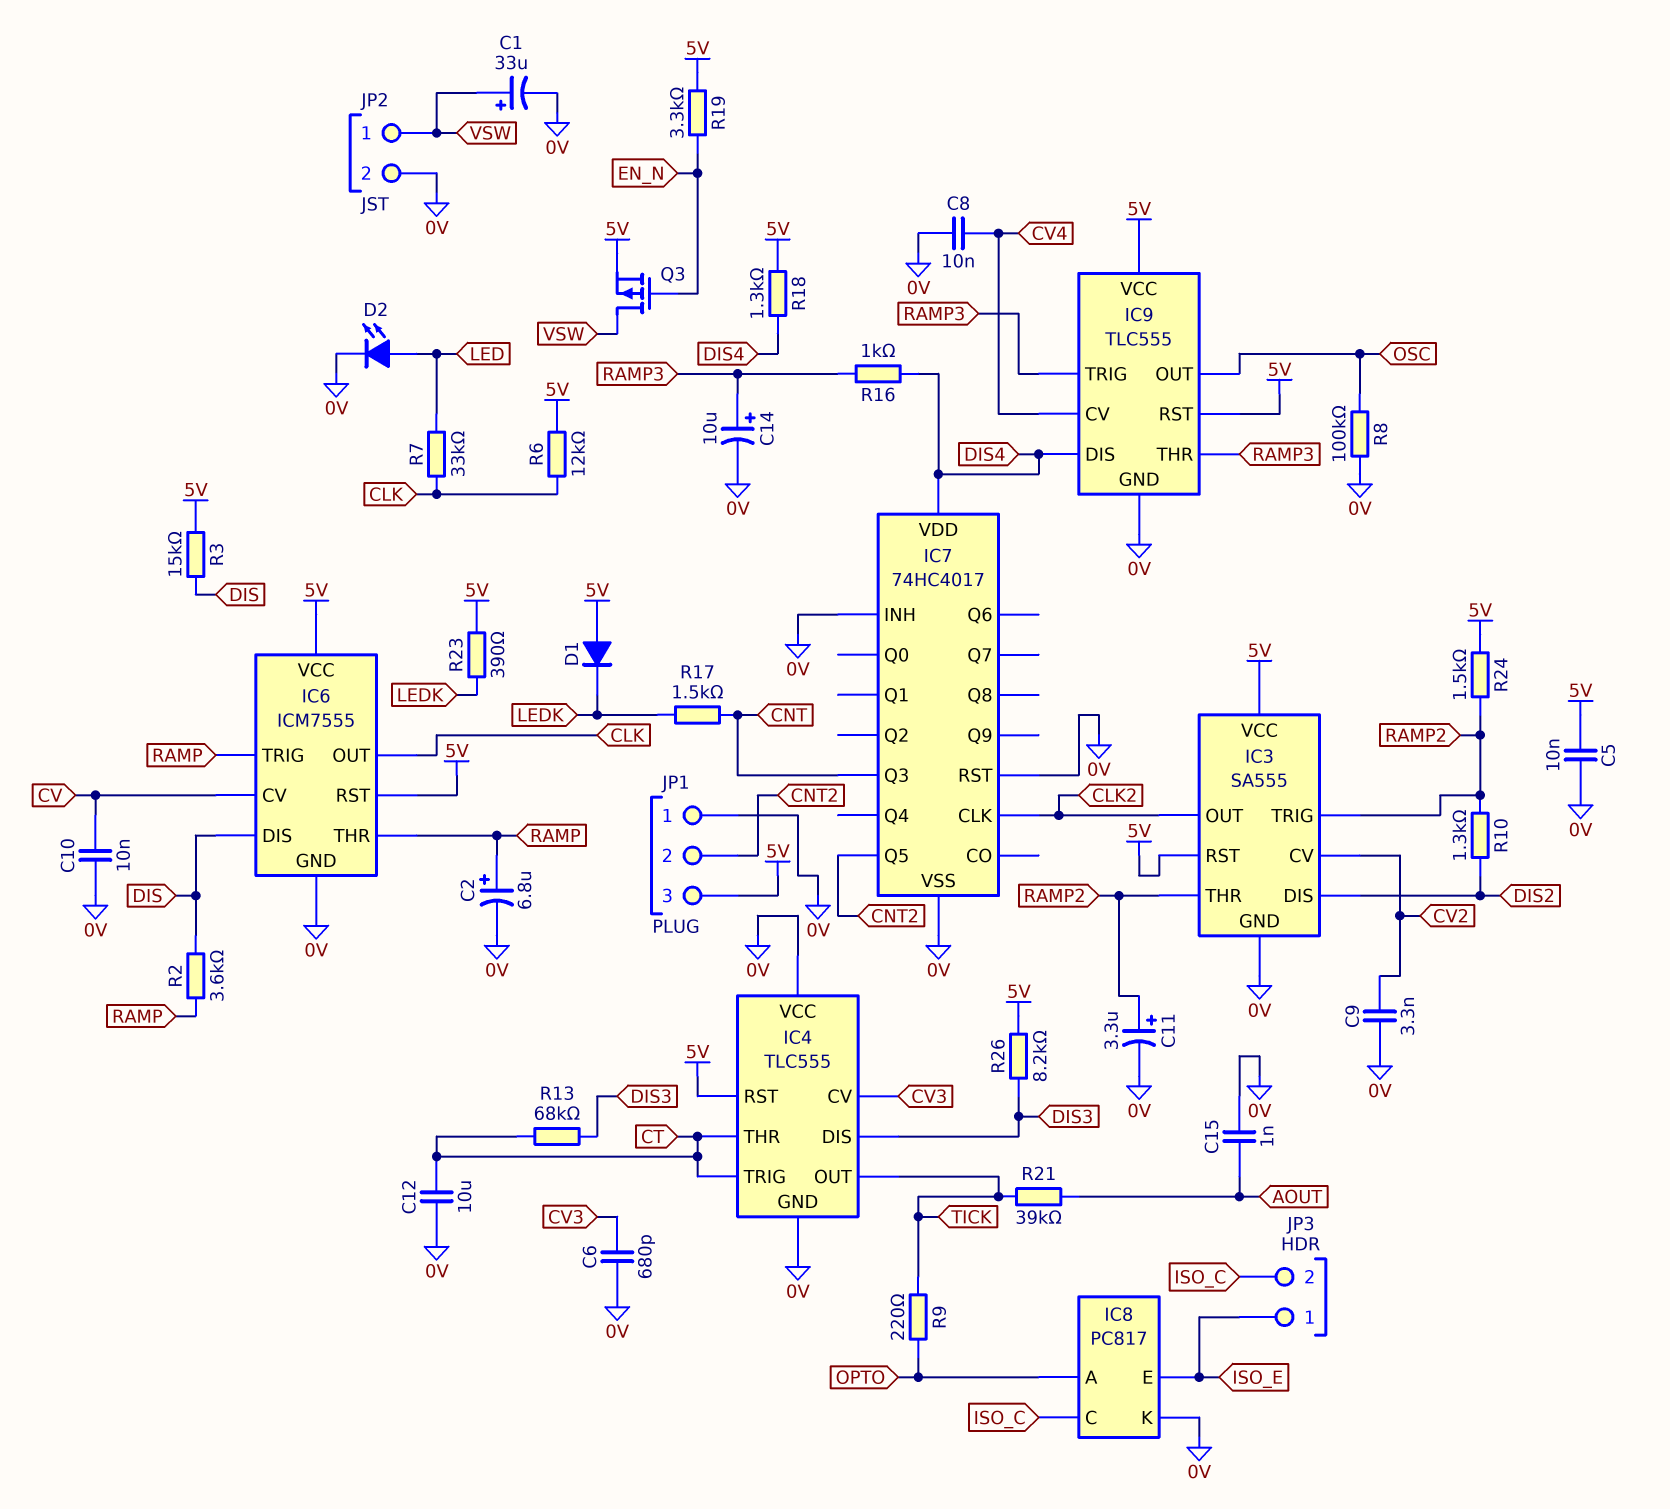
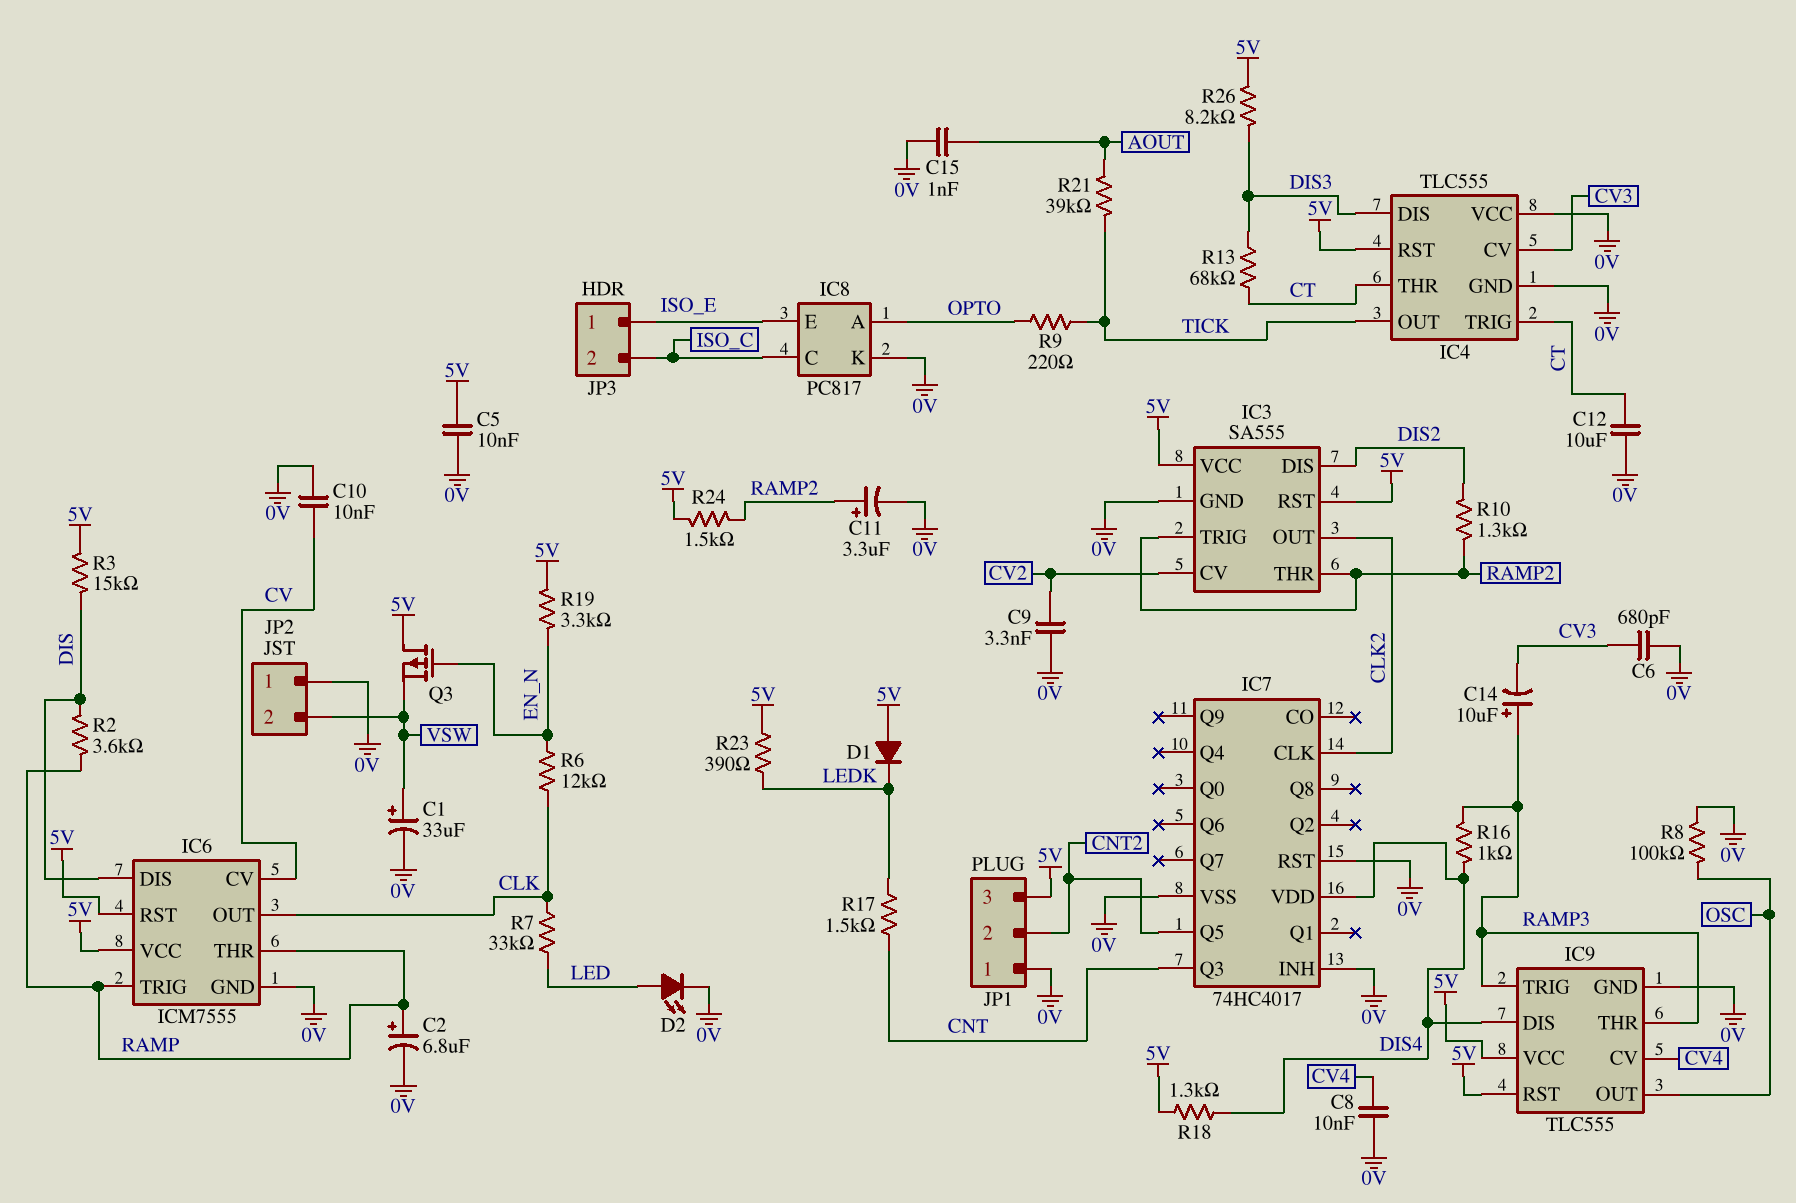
C14: 10uF (plus RAMP3, minus 0V) -> 10uF (plus RAMP3, minus CV3)
JP2 pin 1: VSW -> 0V
JP2 pin 2: 0V -> VSW
Q3: PMOS (G EN_N, D VSW, S 5V) -> PMOS (G EN_N, D 5V, S VSW)
R6: 12k (5V, CLK) -> 12k (CLK, EN_N)

